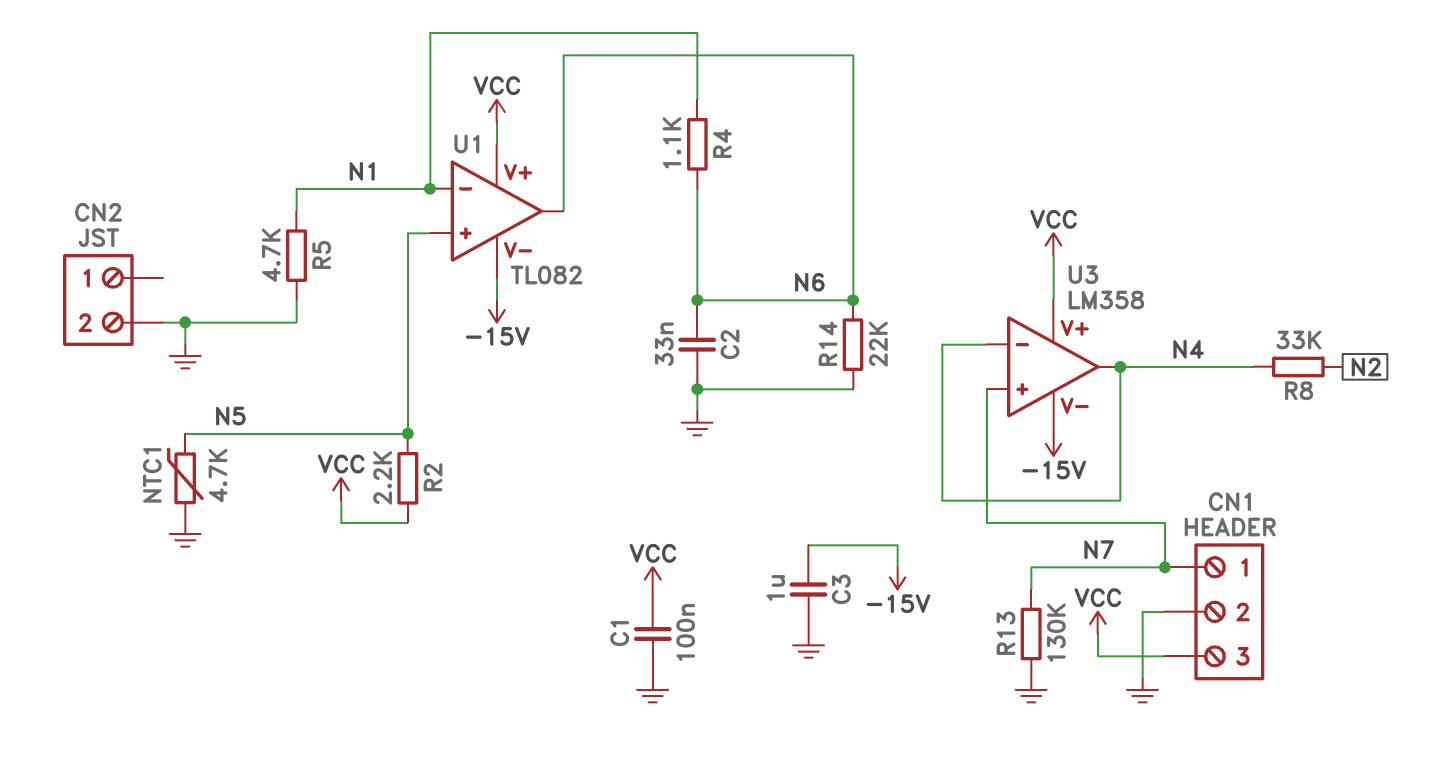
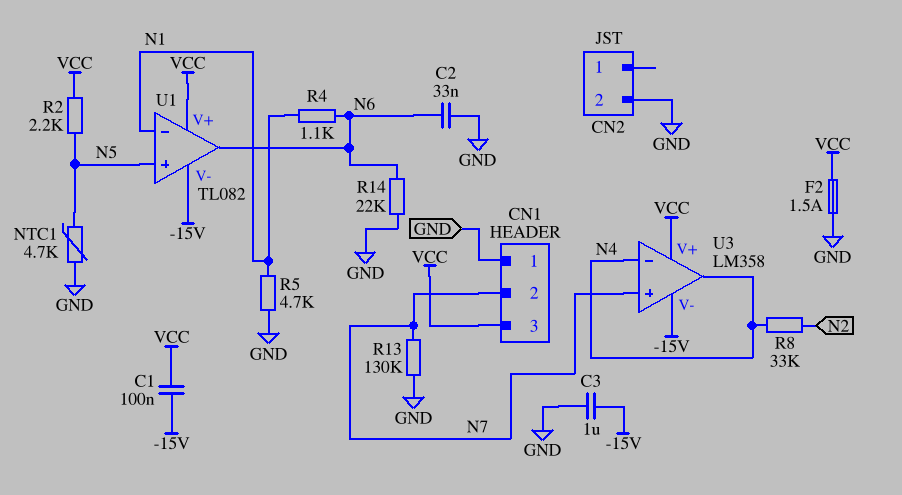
C1: 100nF (GND, VCC) -> 100nF (-15V, VCC)
CN1 pin 1: N7 -> GND
CN1 pin 2: GND -> N7
F2: none -> 1.5A (GND, VCC)

